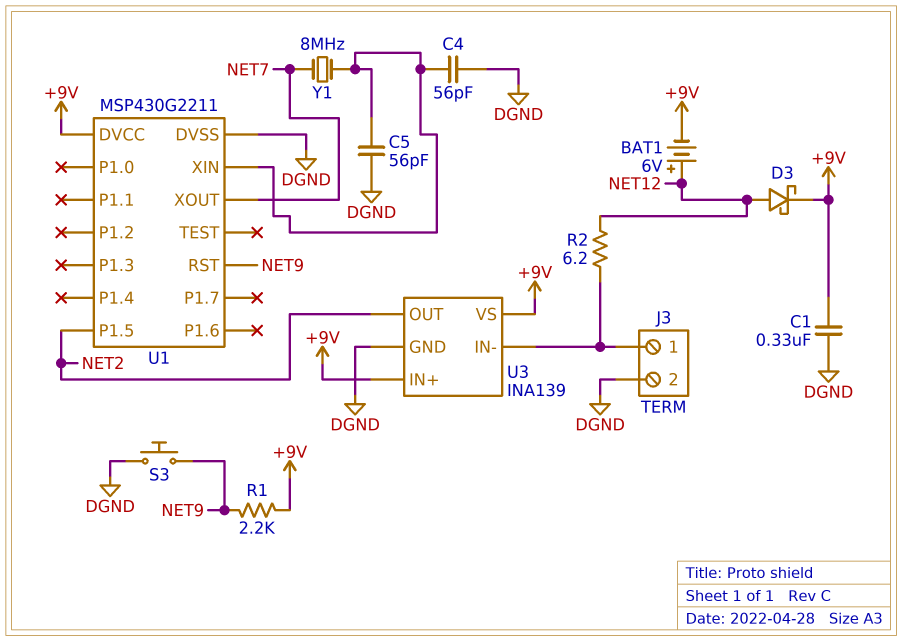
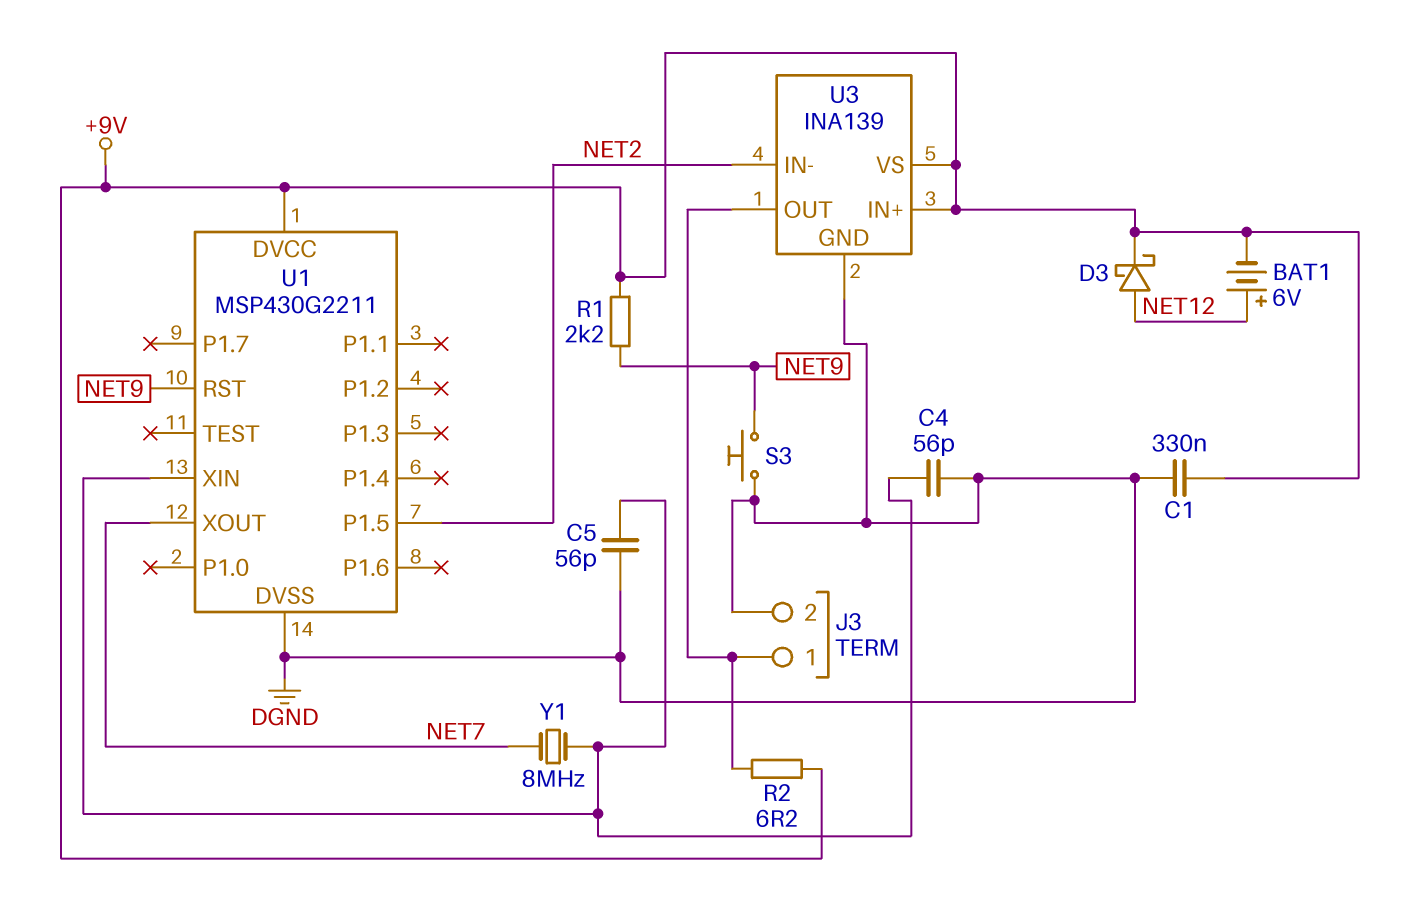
R2: 6.2 (J3/1, NET12) -> 6.2 (+9V, J3/1)
U3 pin IN-: J3/1 -> NET2
U3 pin OUT: NET2 -> J3/1

